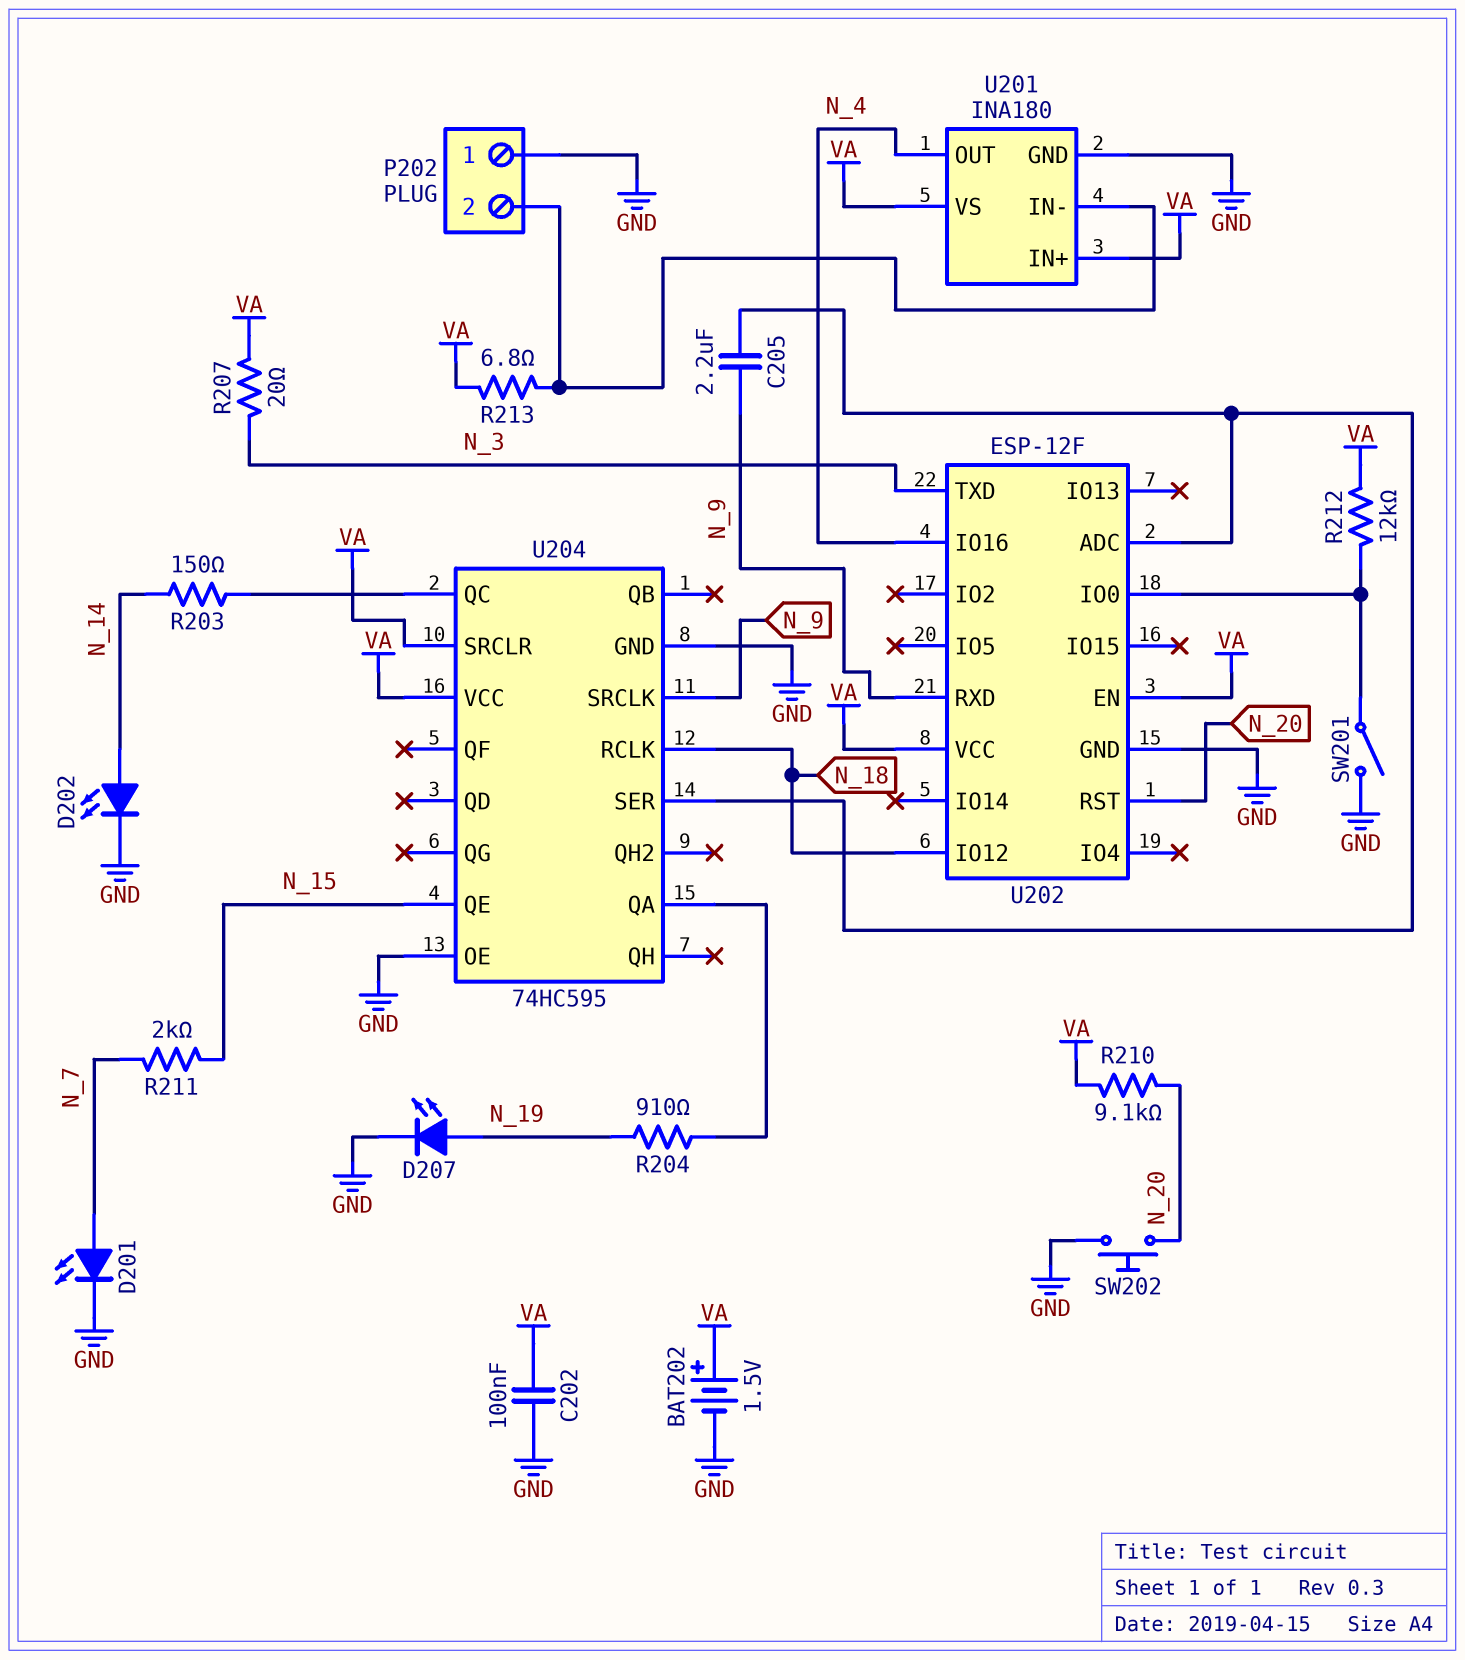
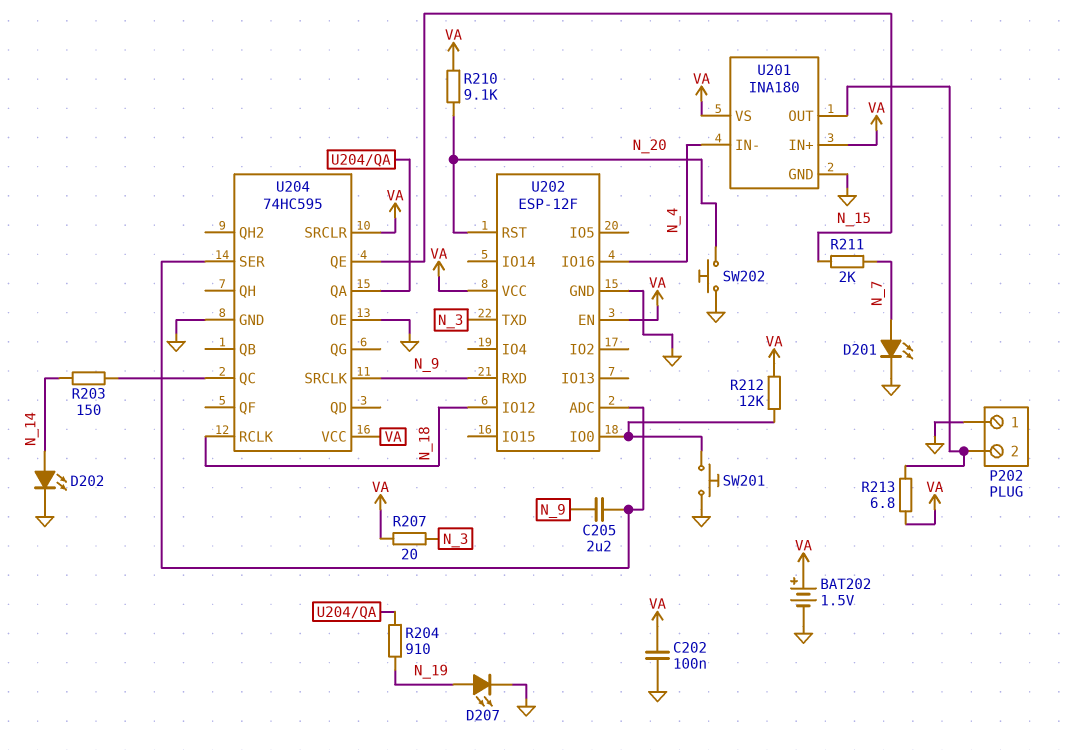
SW201: switch (GND, U202/IO0) -> button (GND, U202/IO0)
U201 pin IN-: P202/2 -> N_4
U201 pin OUT: N_4 -> P202/2

